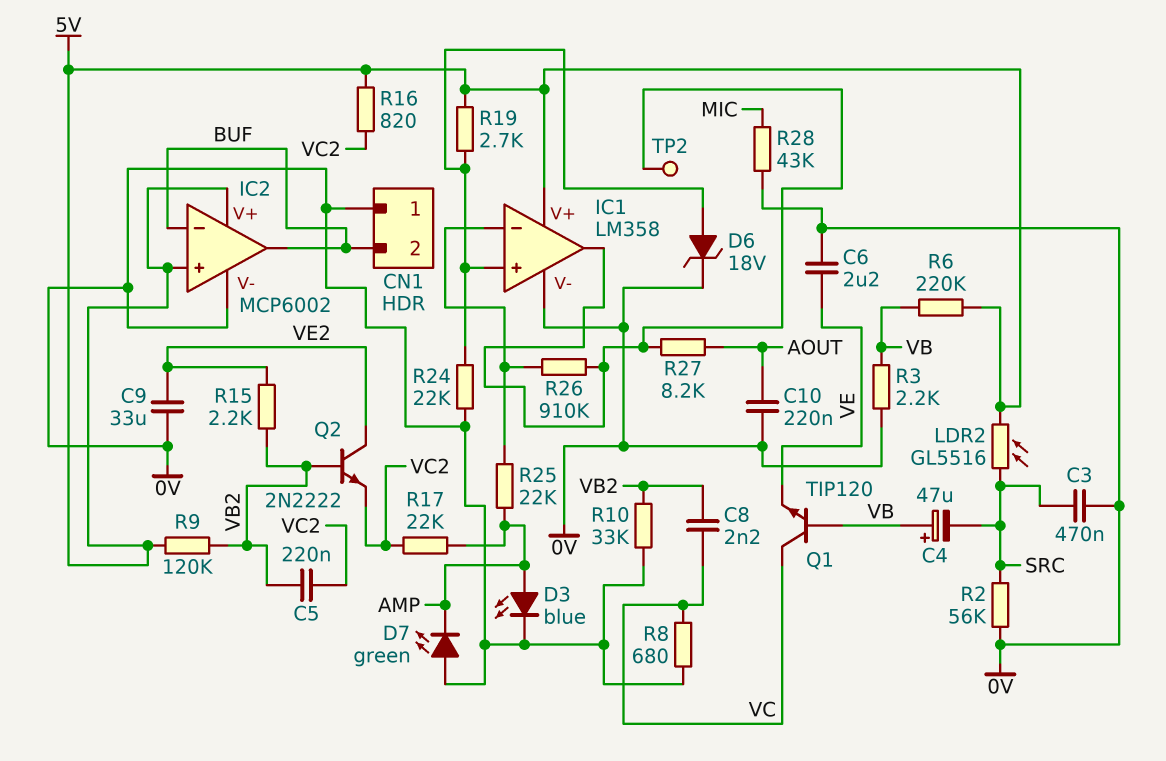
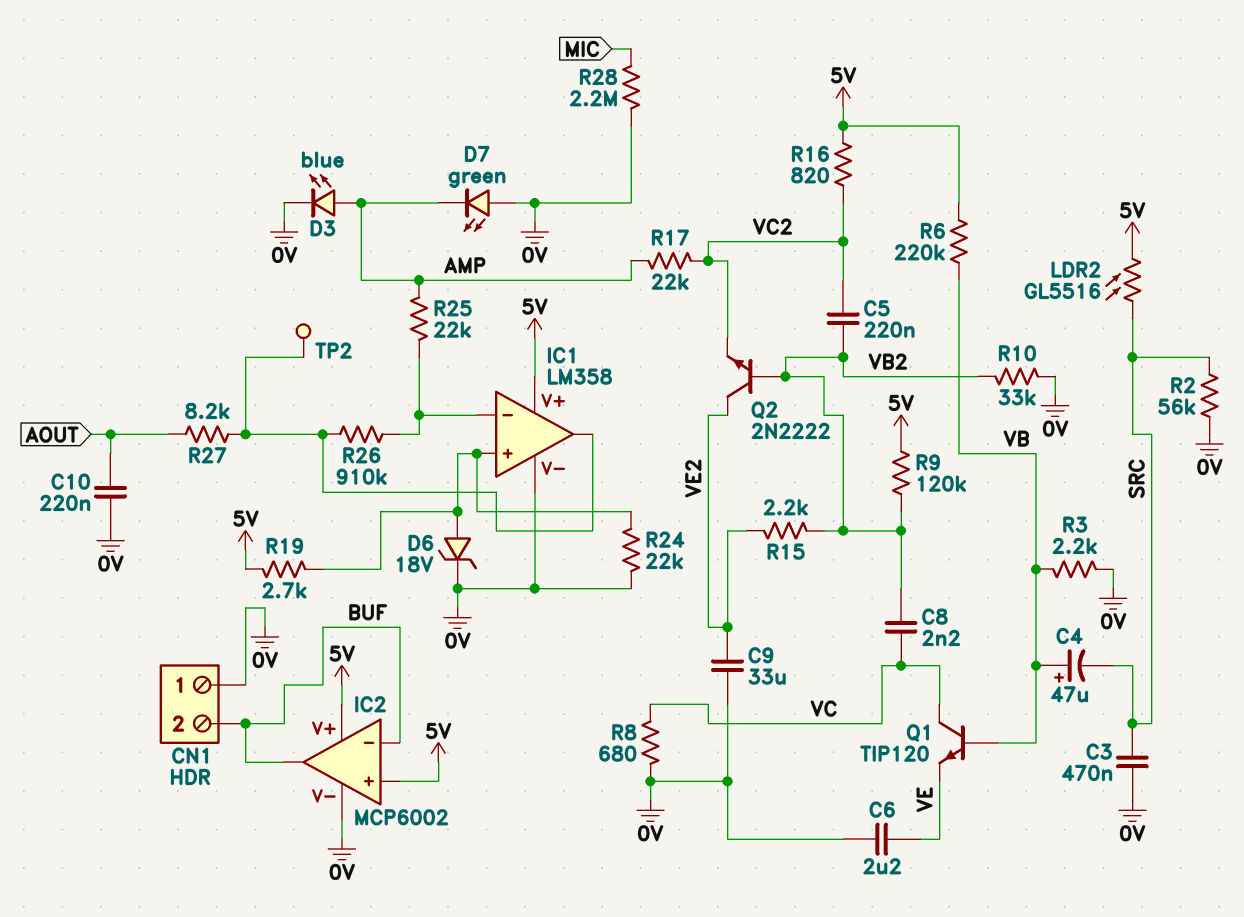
R28: 43k (0V, MIC) -> 2.2M (0V, MIC)

